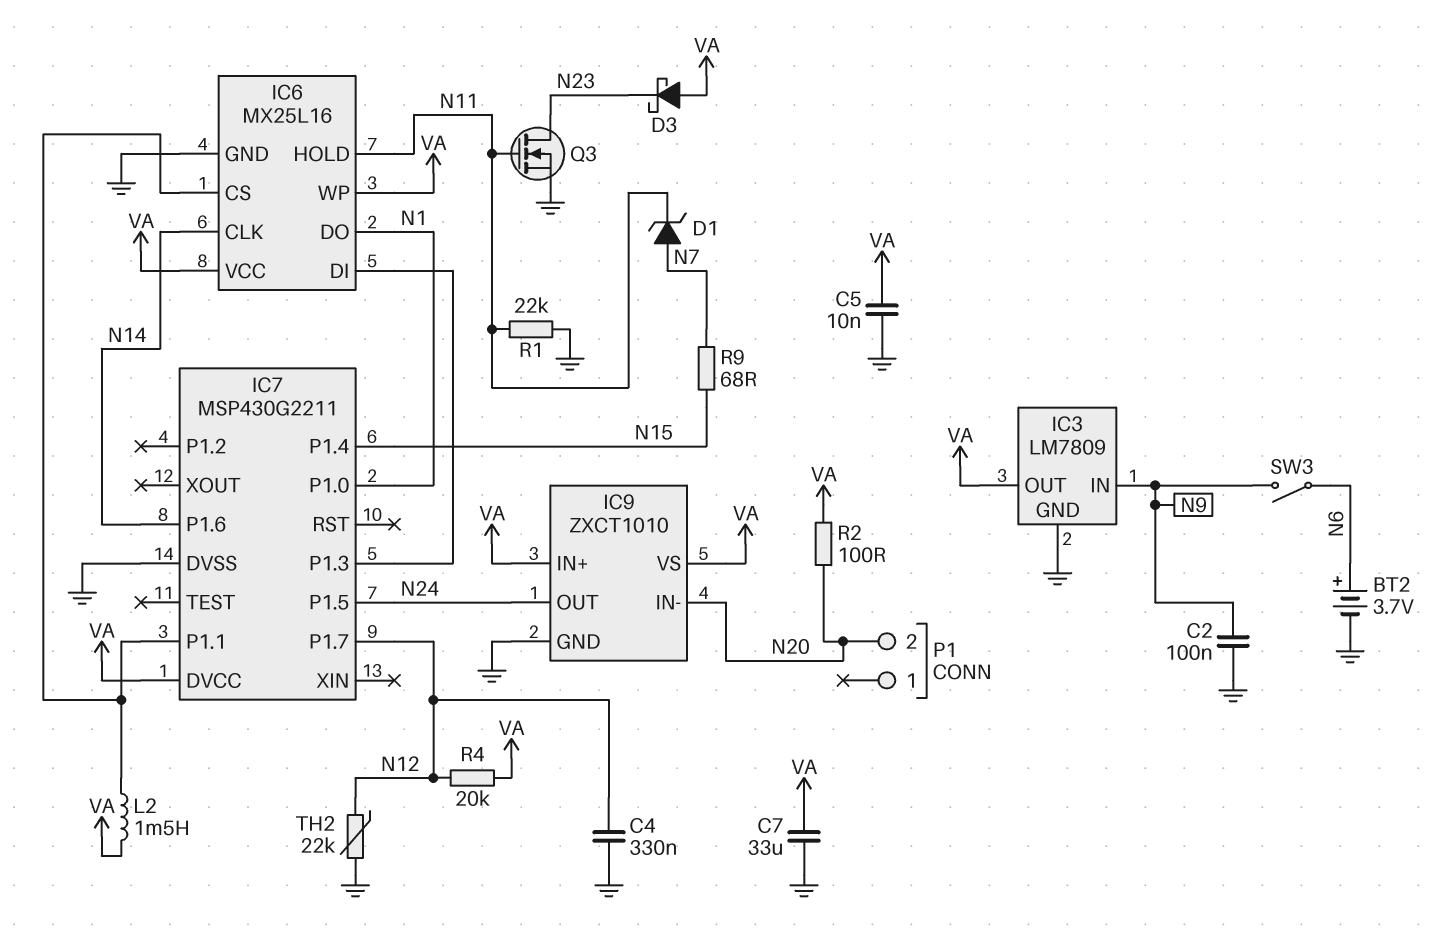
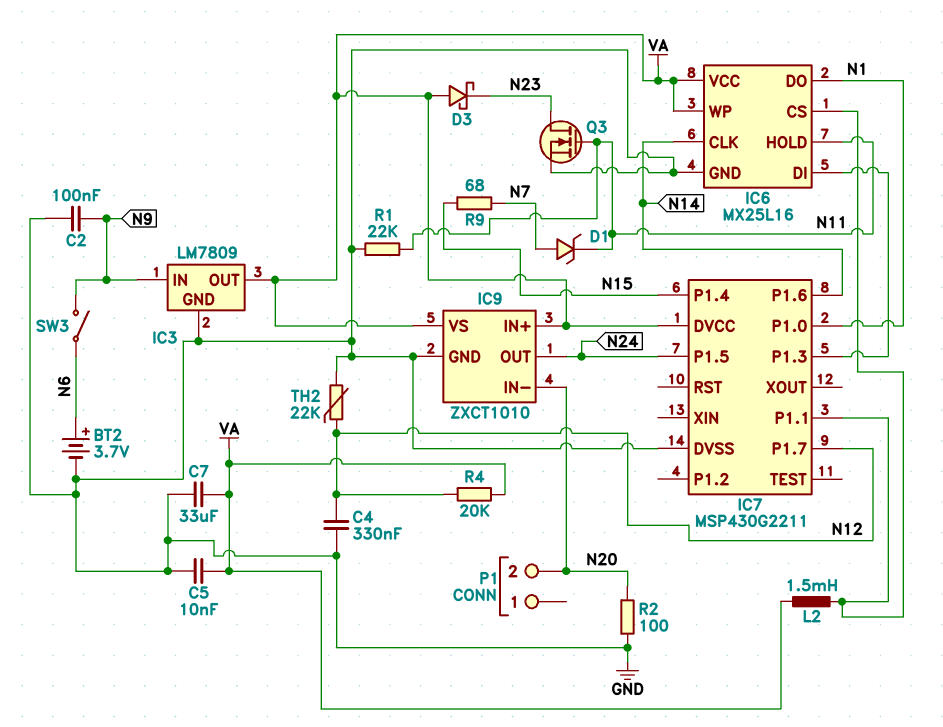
R2: 100 (N20, VA) -> 100 (GND, N20)

